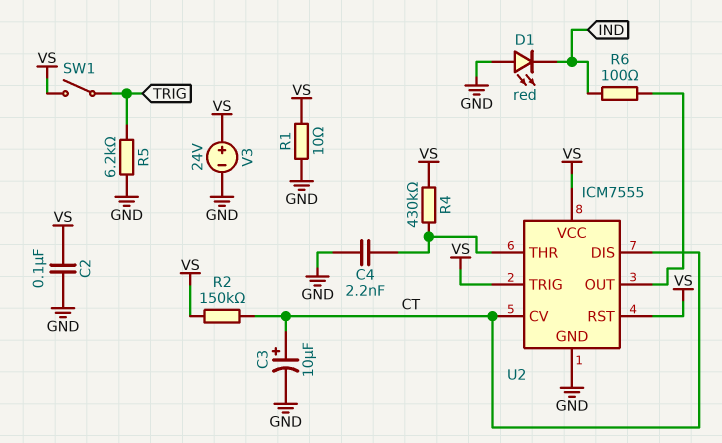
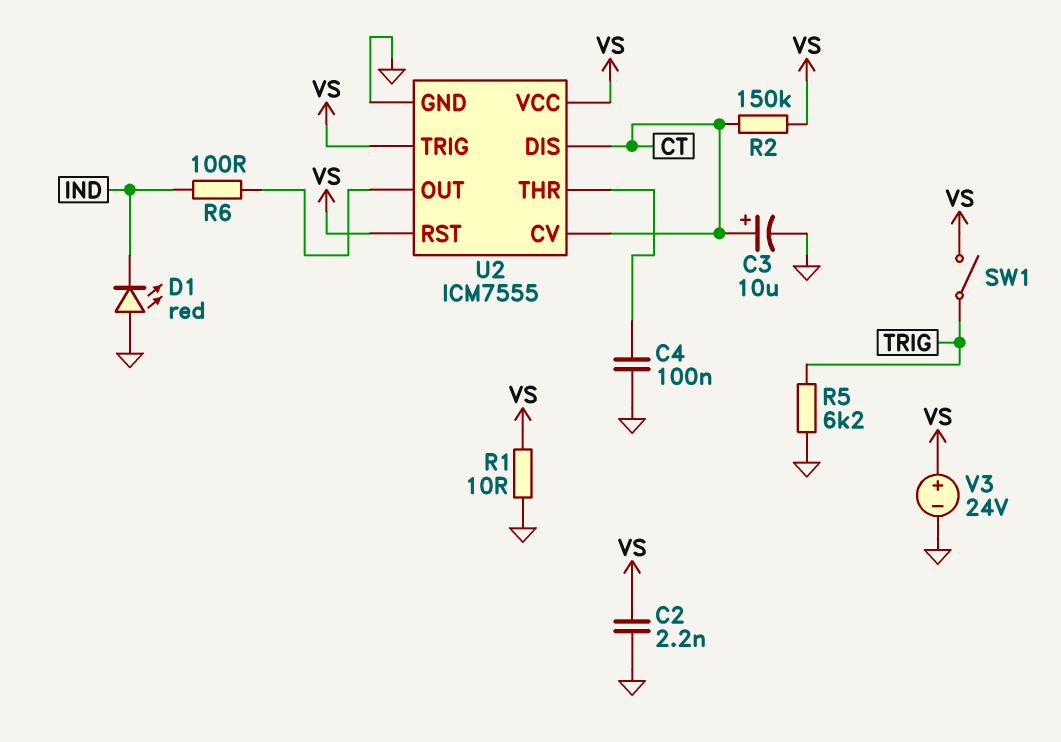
C2: 100nF (GND, VS) -> 2.2nF (GND, VS)
C4: 2.2nF (GND, U2/THR) -> 100nF (GND, U2/THR)
R4: 430k (U2/THR, VS) -> none

